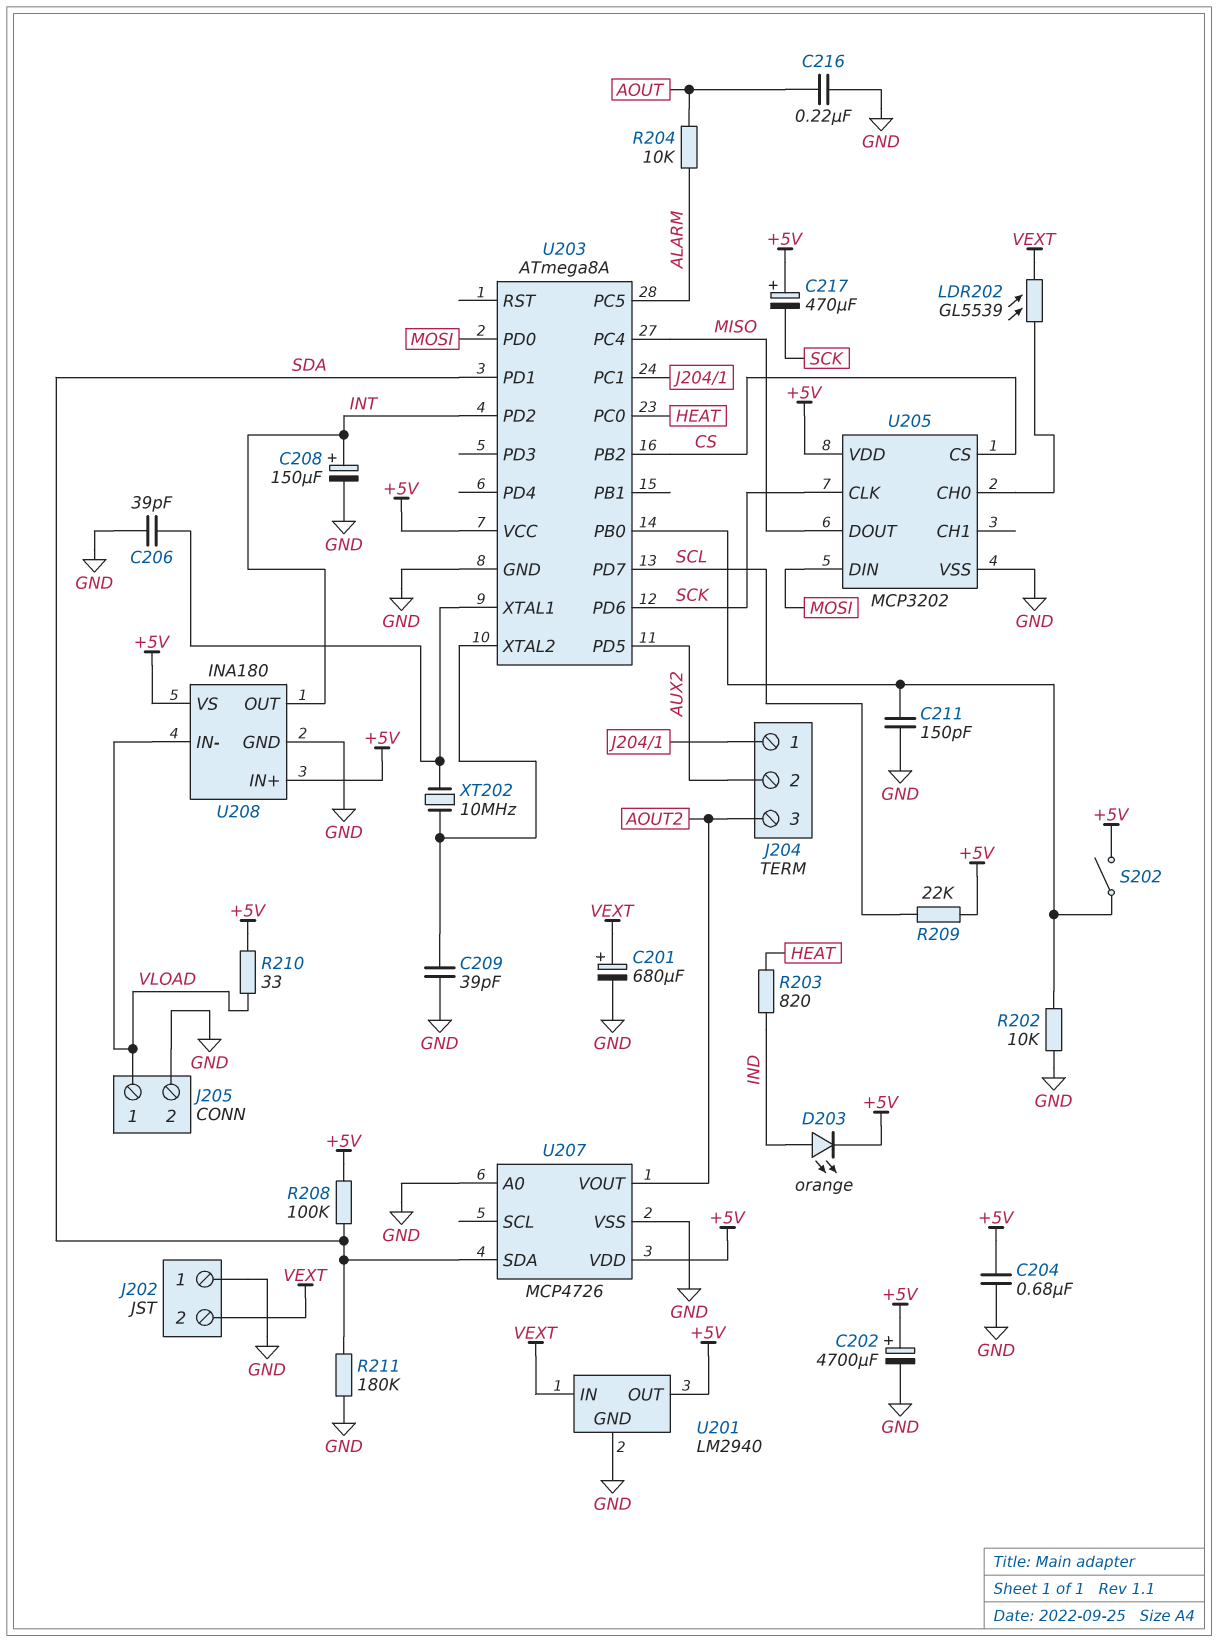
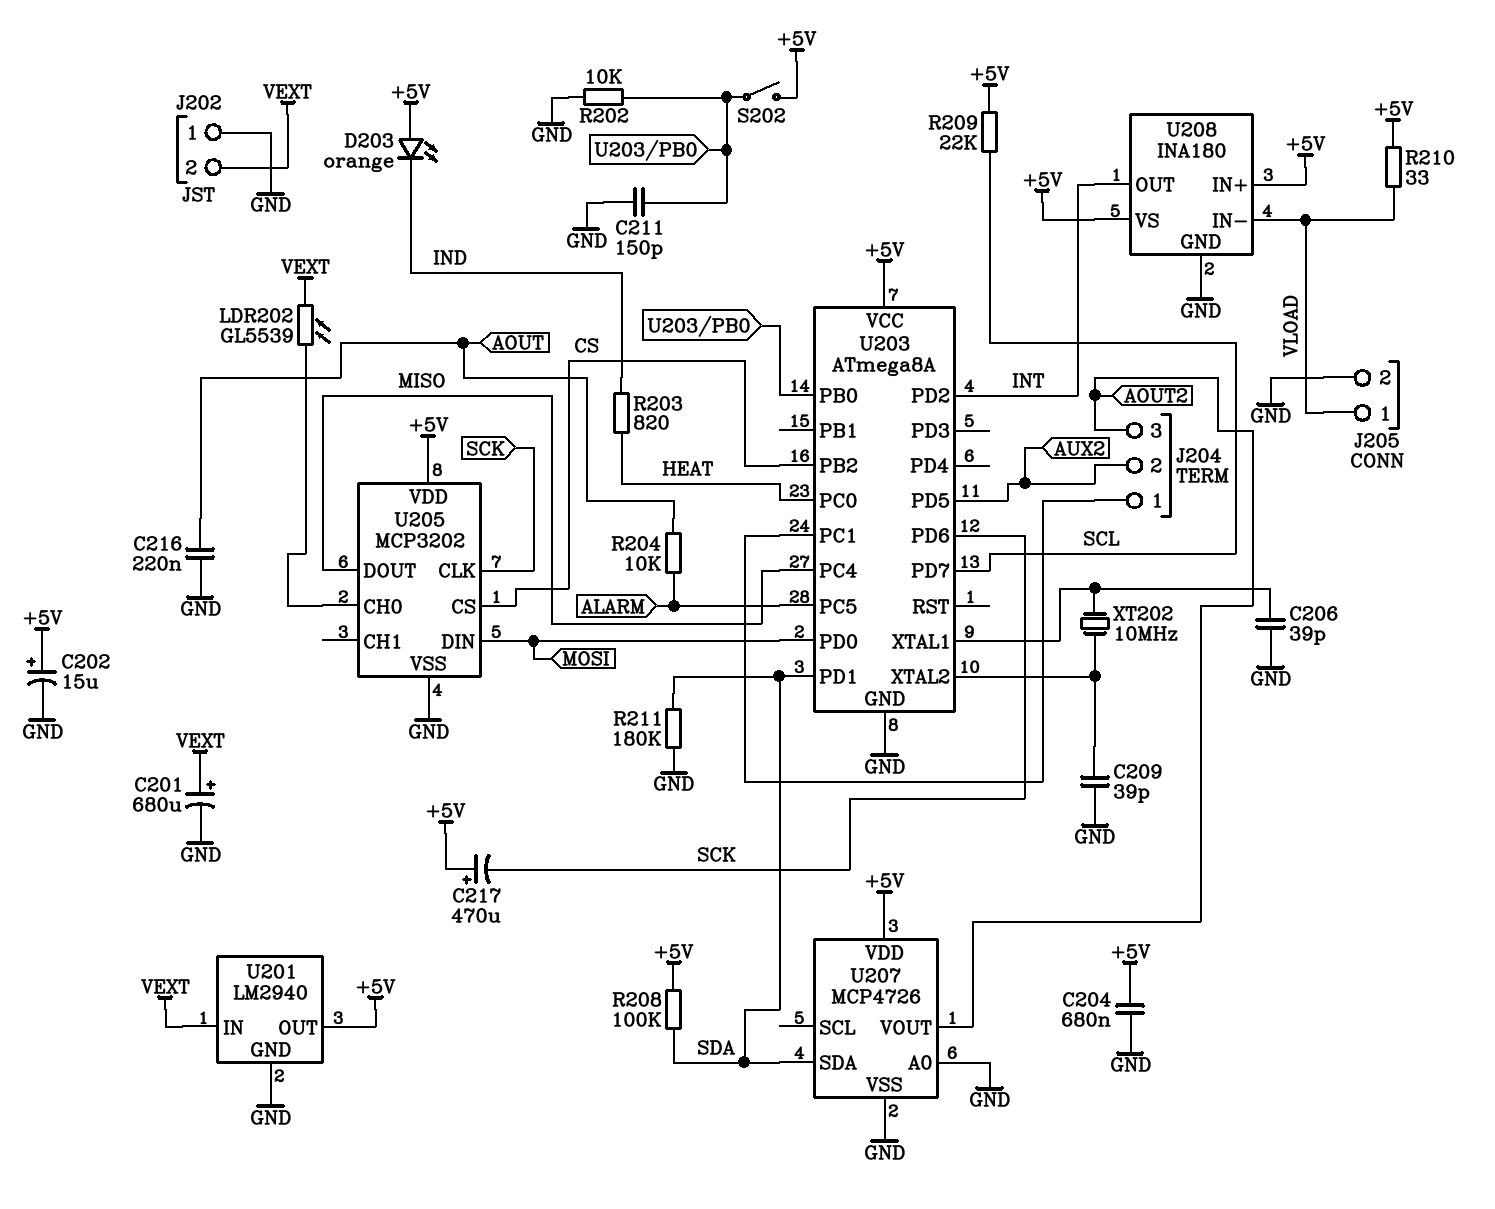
C202: 4700uF (plus +5V, minus GND) -> 15uF (plus +5V, minus GND)
C208: 150uF (plus INT, minus GND) -> none
D203: LED orange (A IND, K +5V) -> LED orange (A +5V, K IND)

